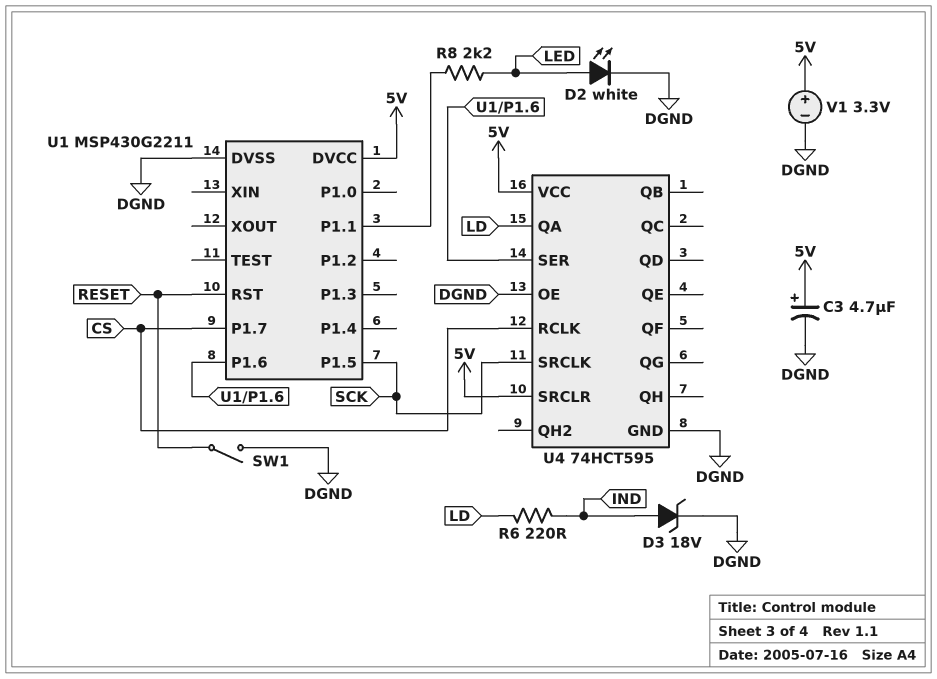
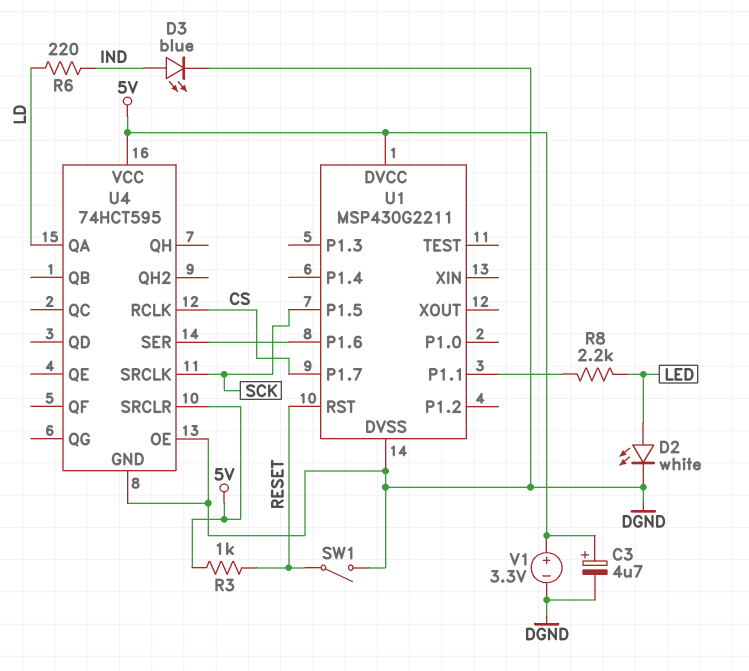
D3: zener 18V (A IND, K DGND) -> LED blue (A IND, K DGND)
R3: none -> 1k (5V, RESET)

